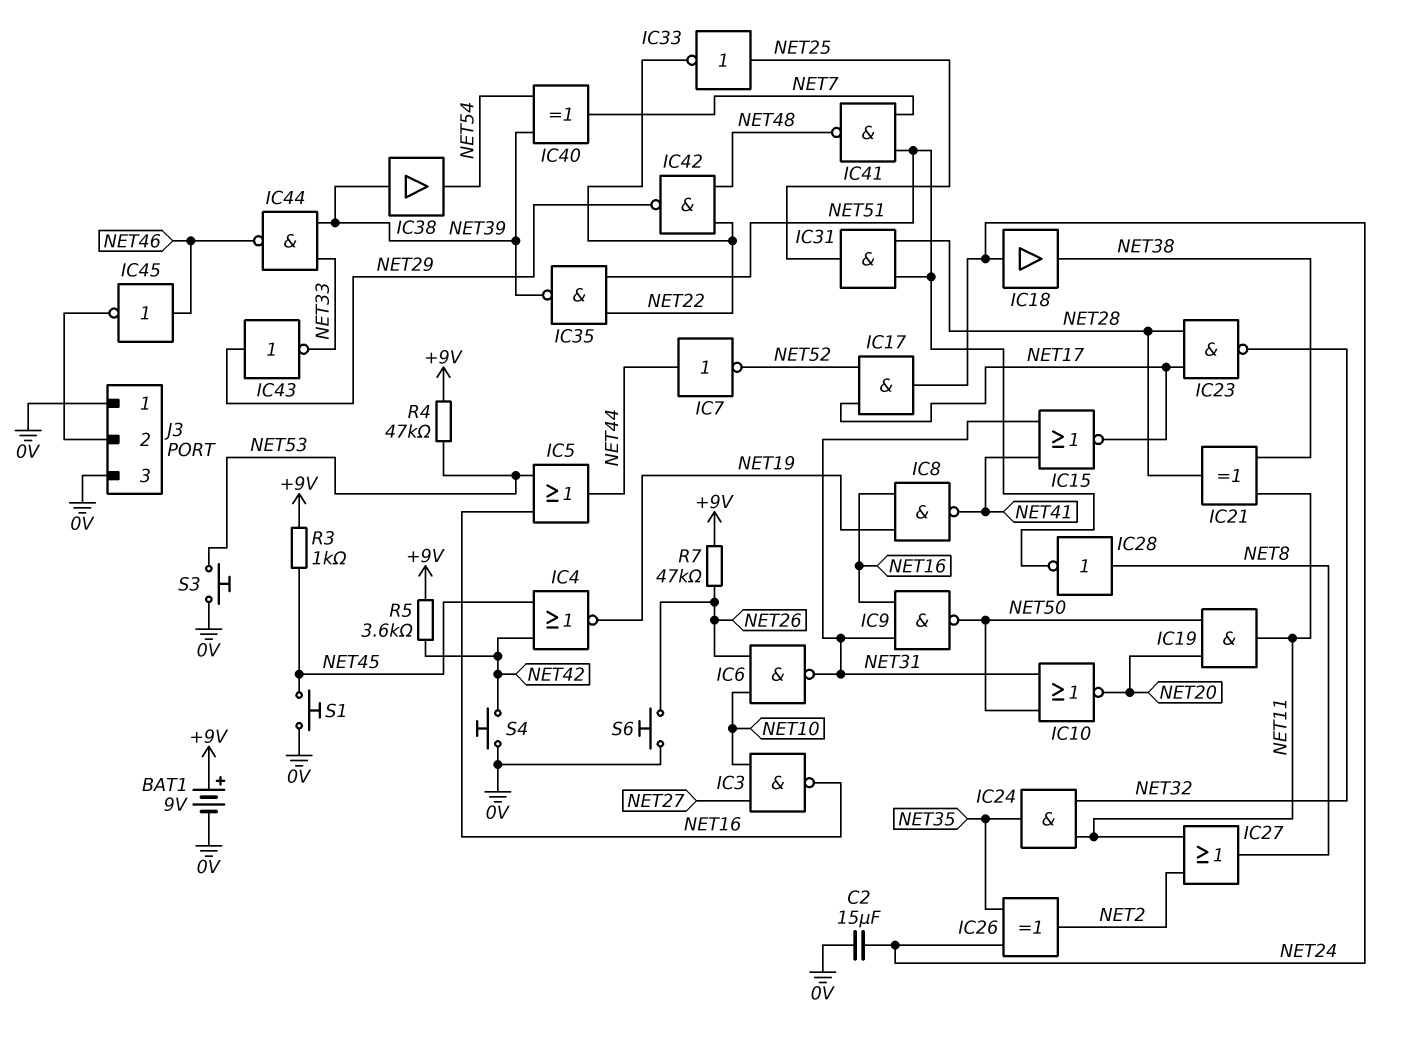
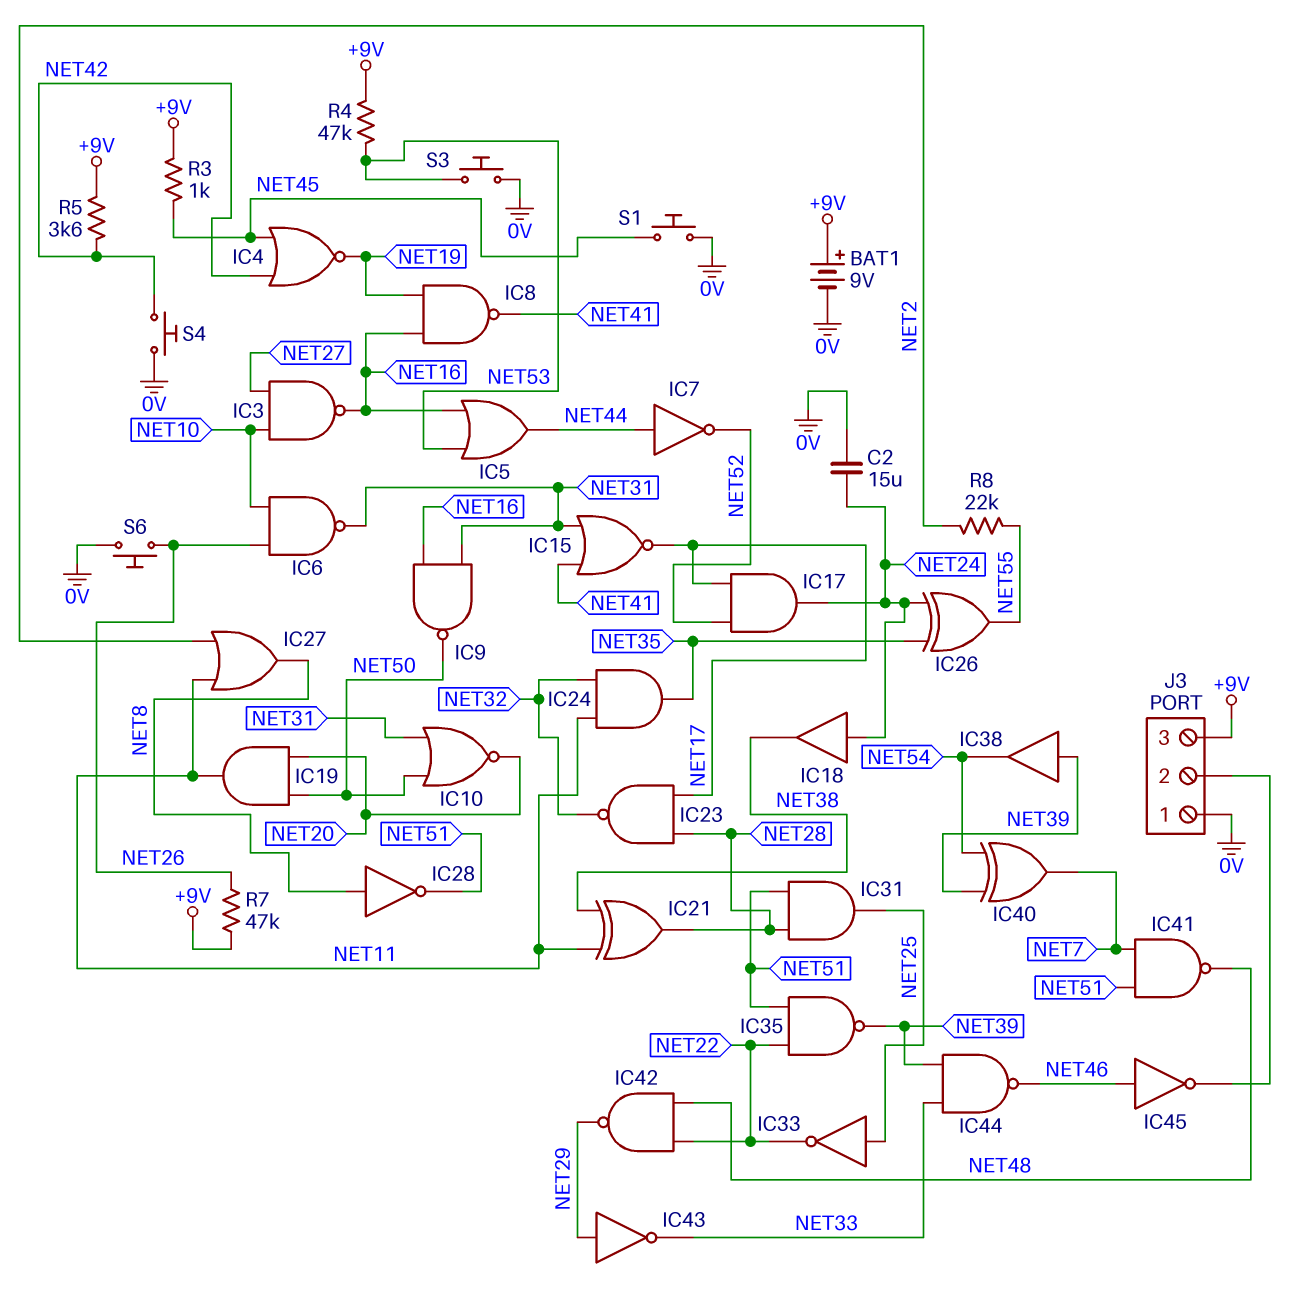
IC26: XOR (in NET24, in NET35, out NET2) -> XOR (in NET24, in NET35, out NET55)
J3 pin 3: 0V -> +9V
R8: none -> 22k (NET2, NET55)

